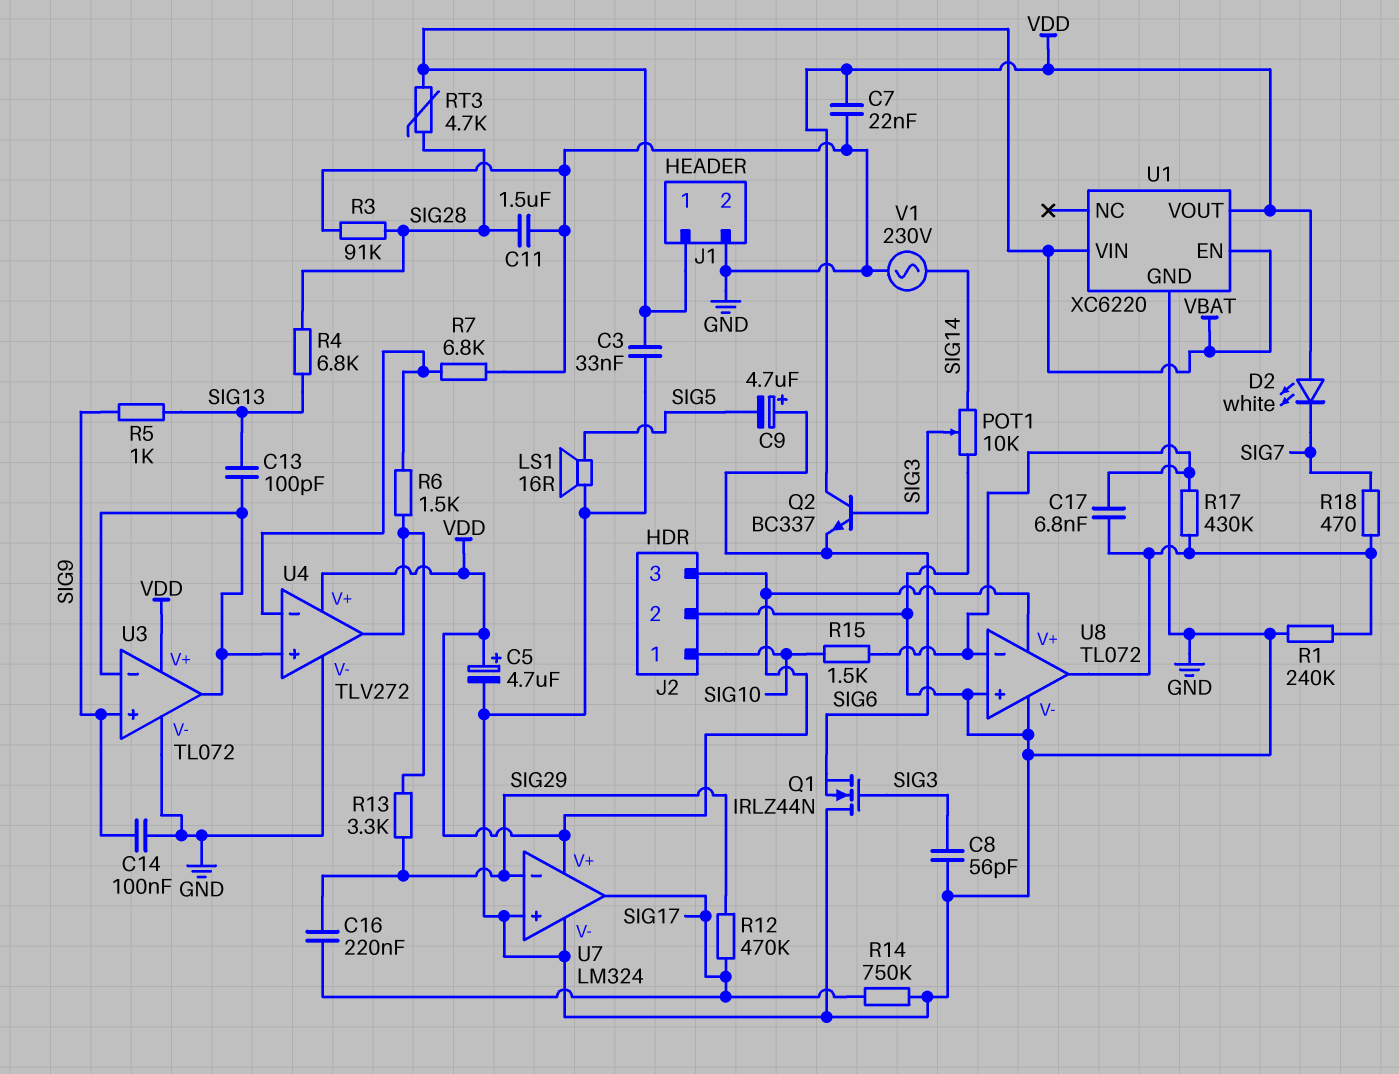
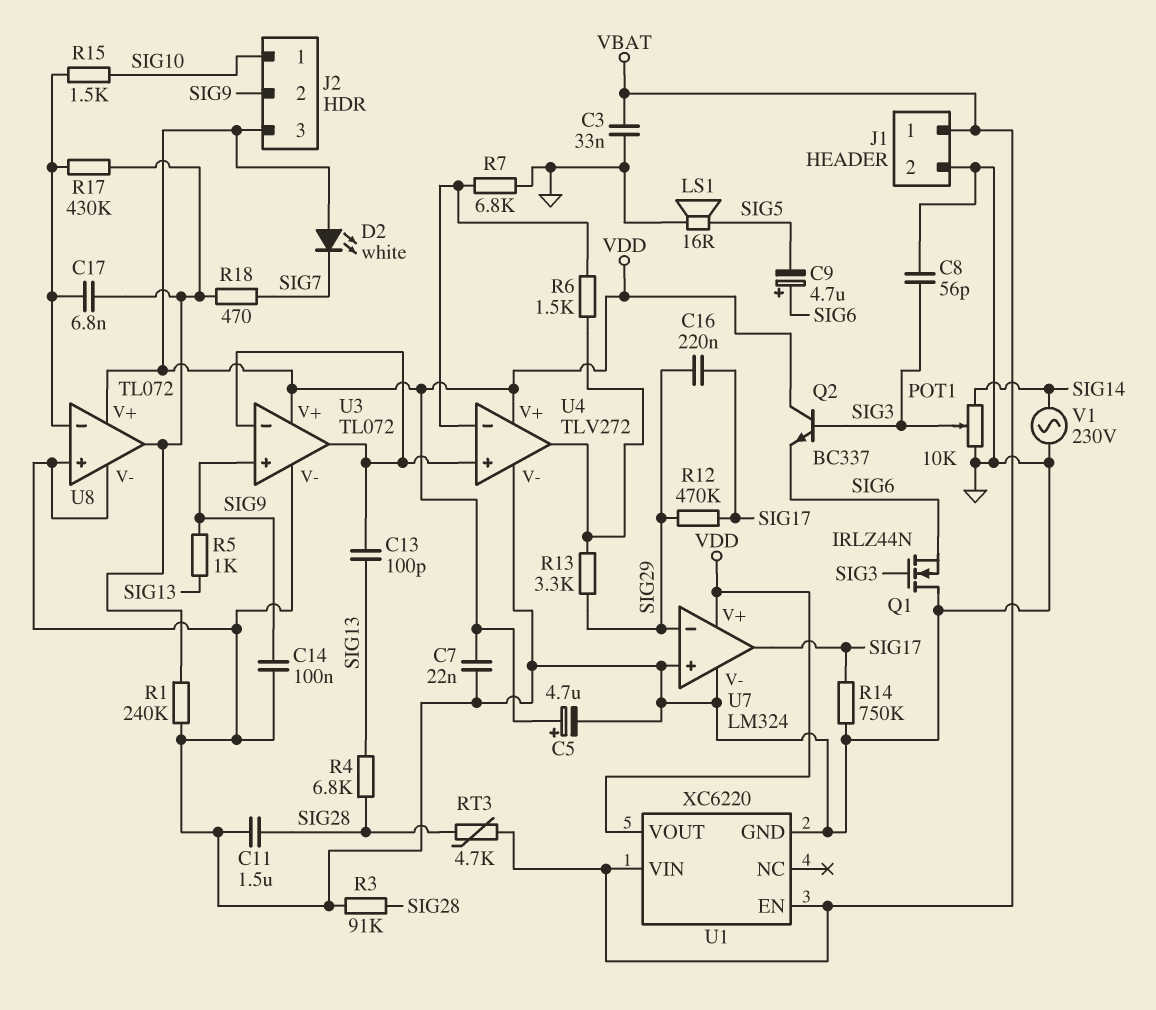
J2 pin 2: GND -> SIG9

